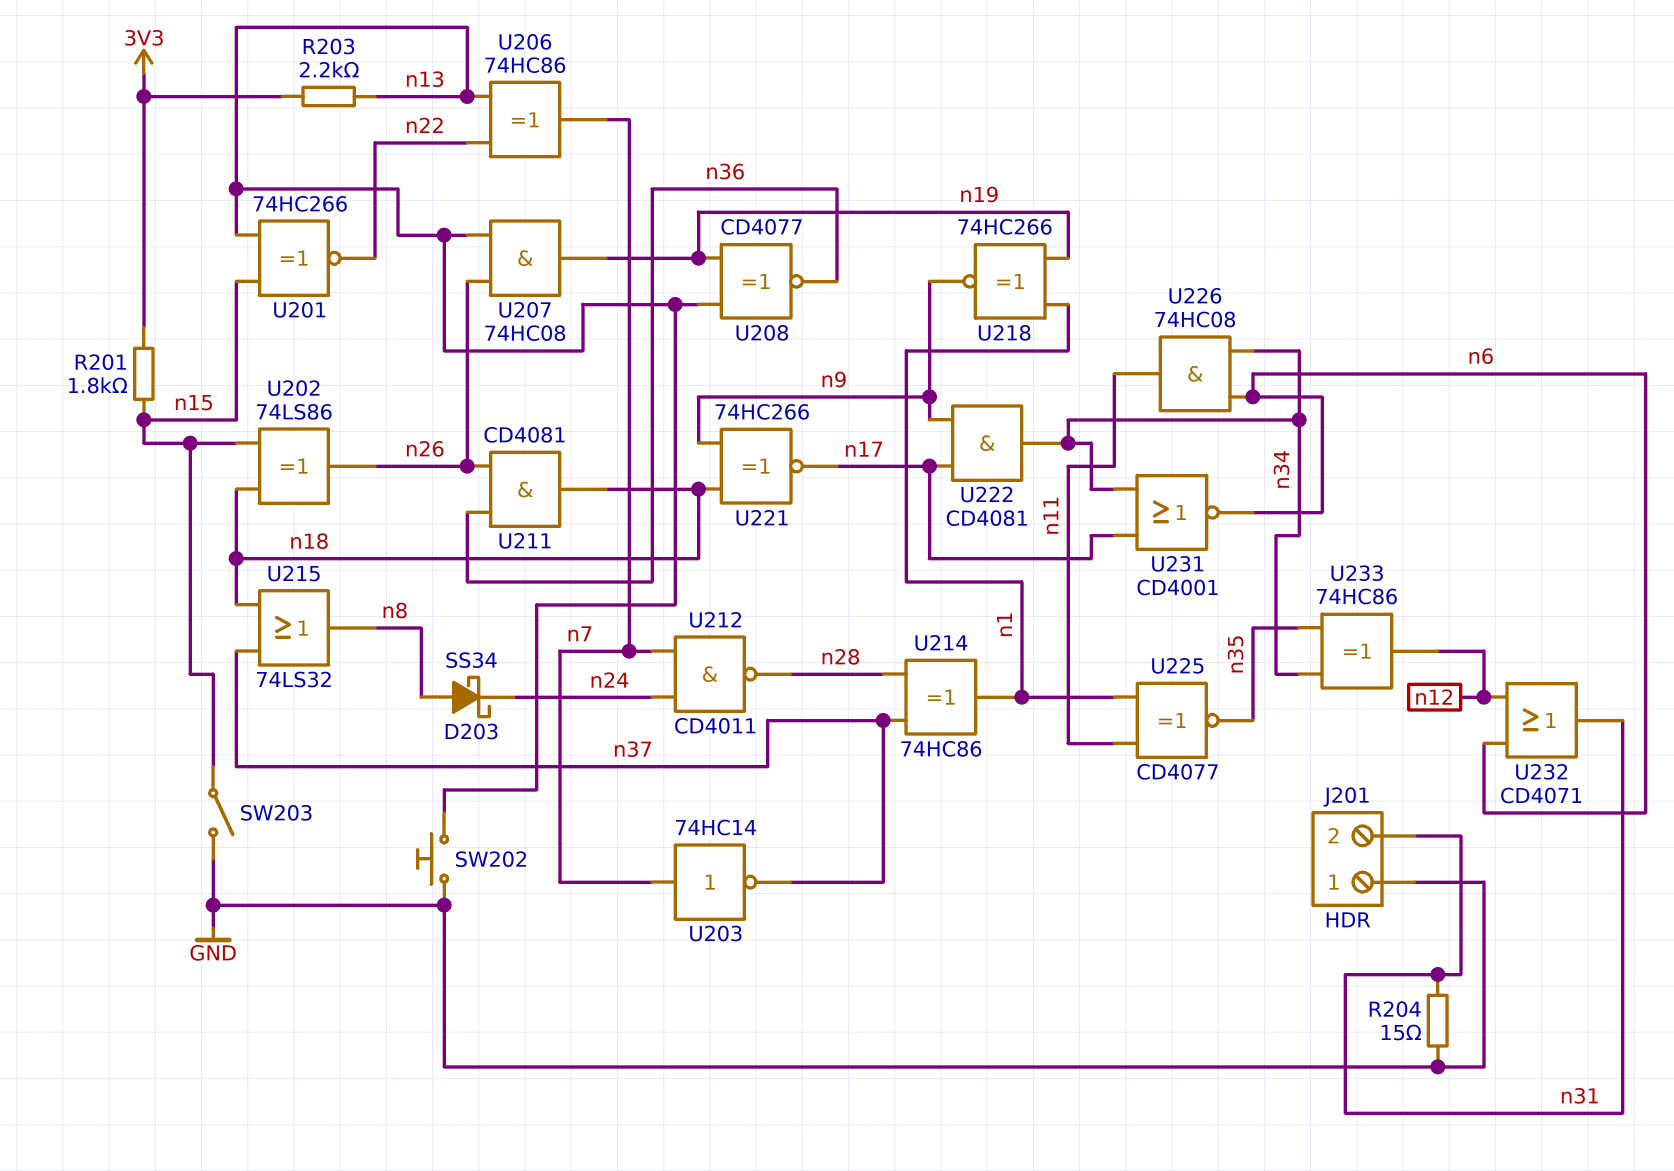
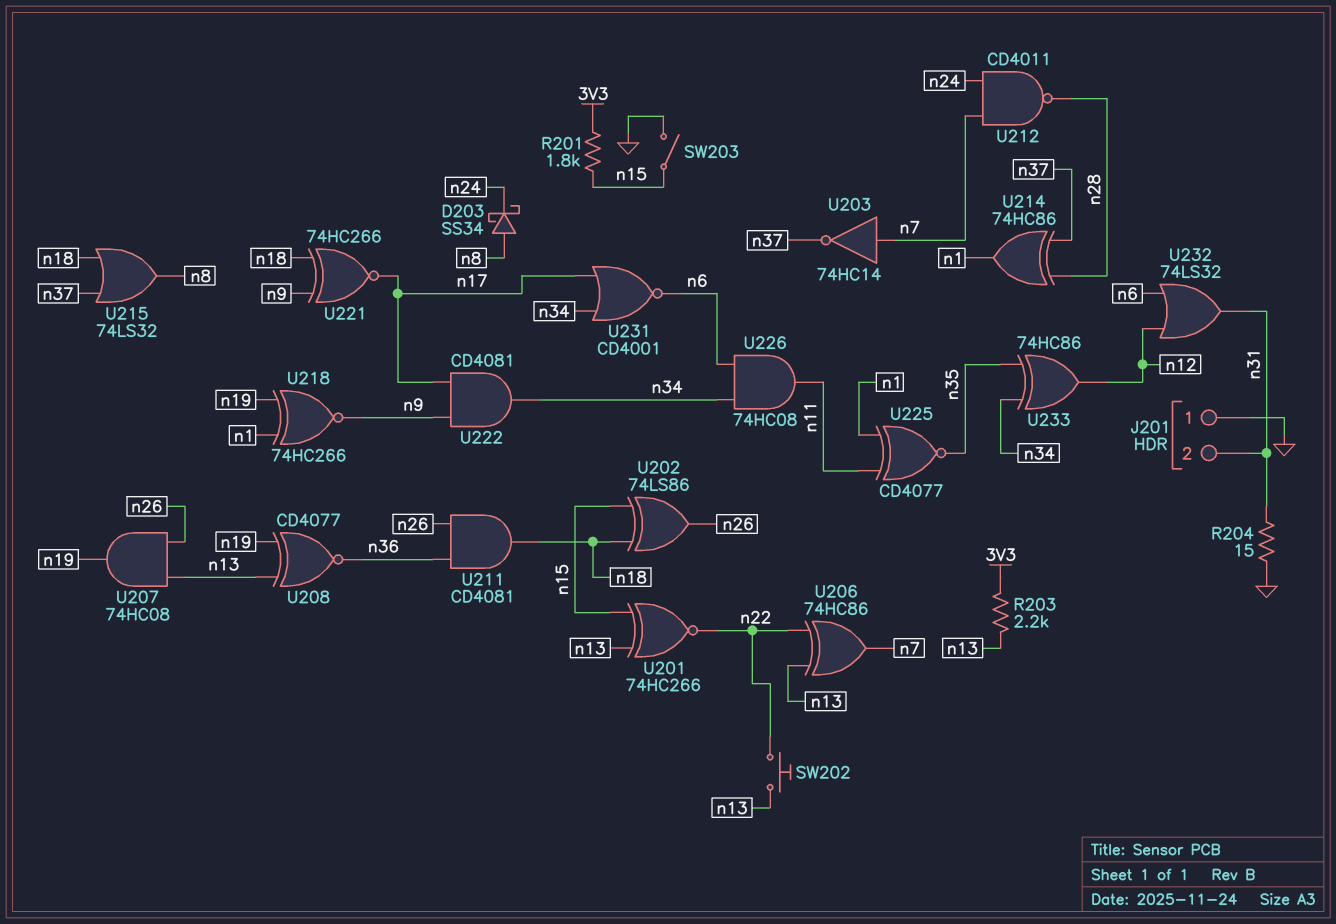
SW202: button (GND, n13) -> button (n13, n22)
U232: OR CD4071 (in n6, in n12, out n31) -> OR 74LS32 (in n6, in n12, out n31)

